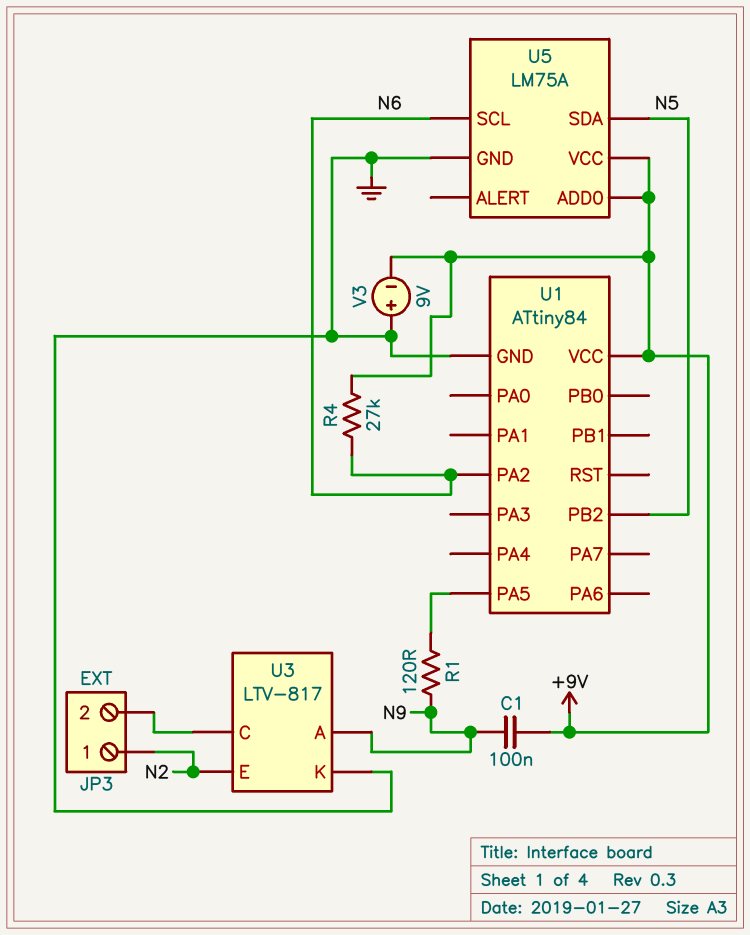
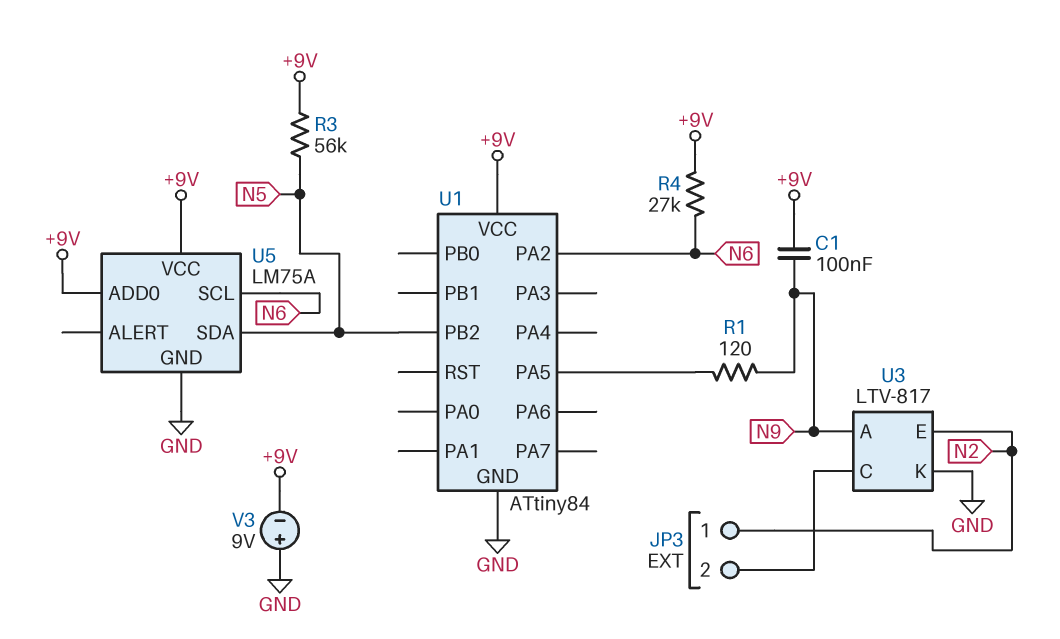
R3: none -> 56k (+9V, N5)

